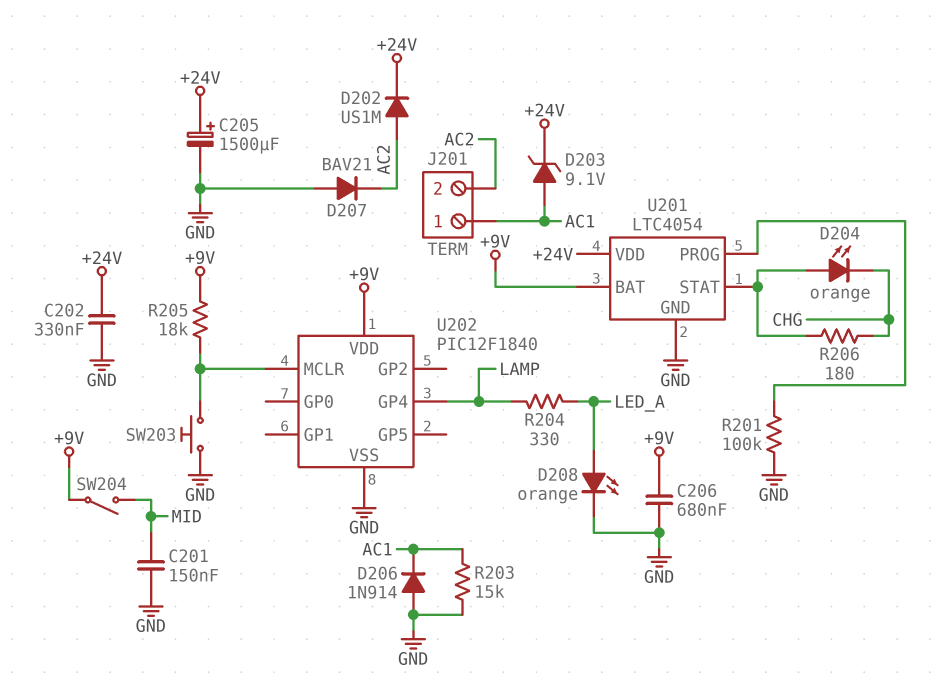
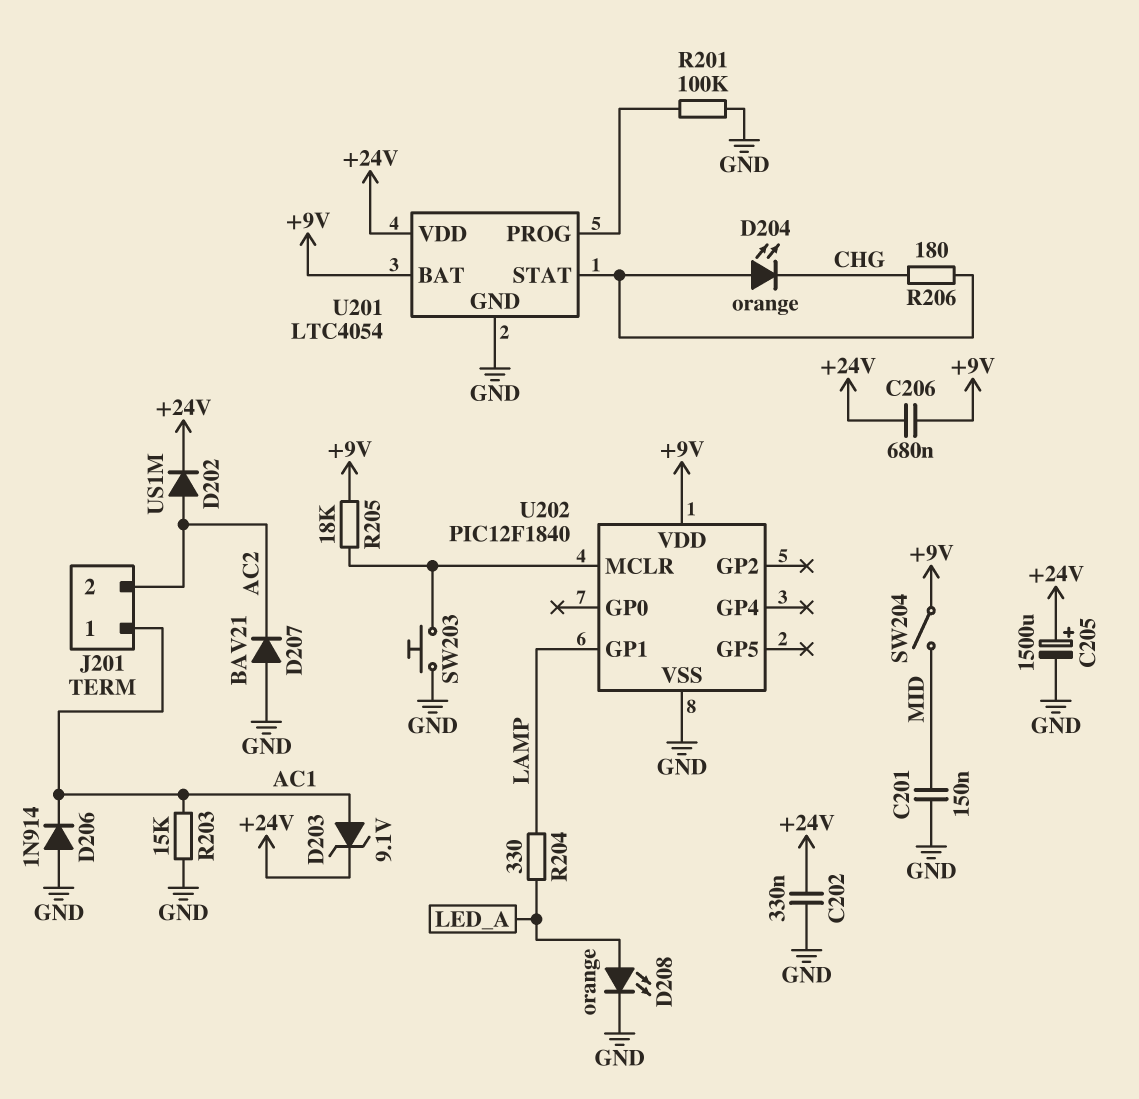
C206: 680nF (+9V, GND) -> 680nF (+9V, +24V)
U202 pin GP1: none -> LAMP
U202 pin GP4: LAMP -> none

